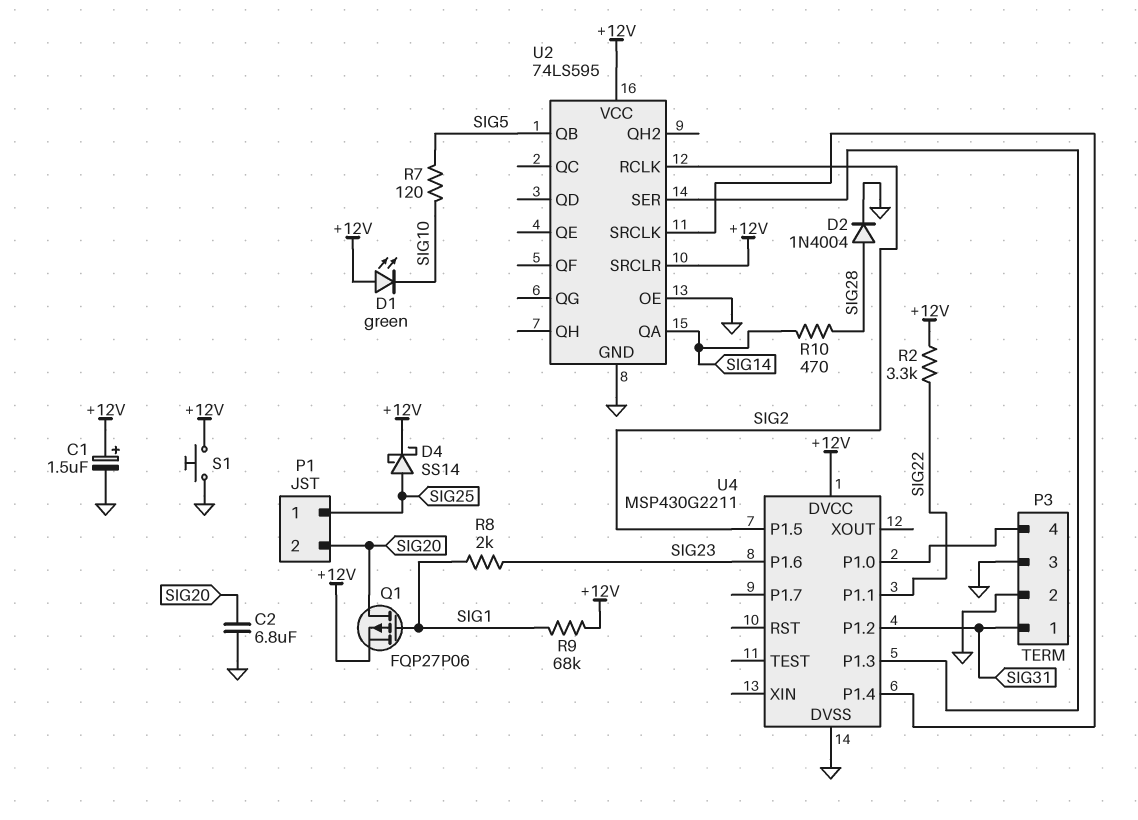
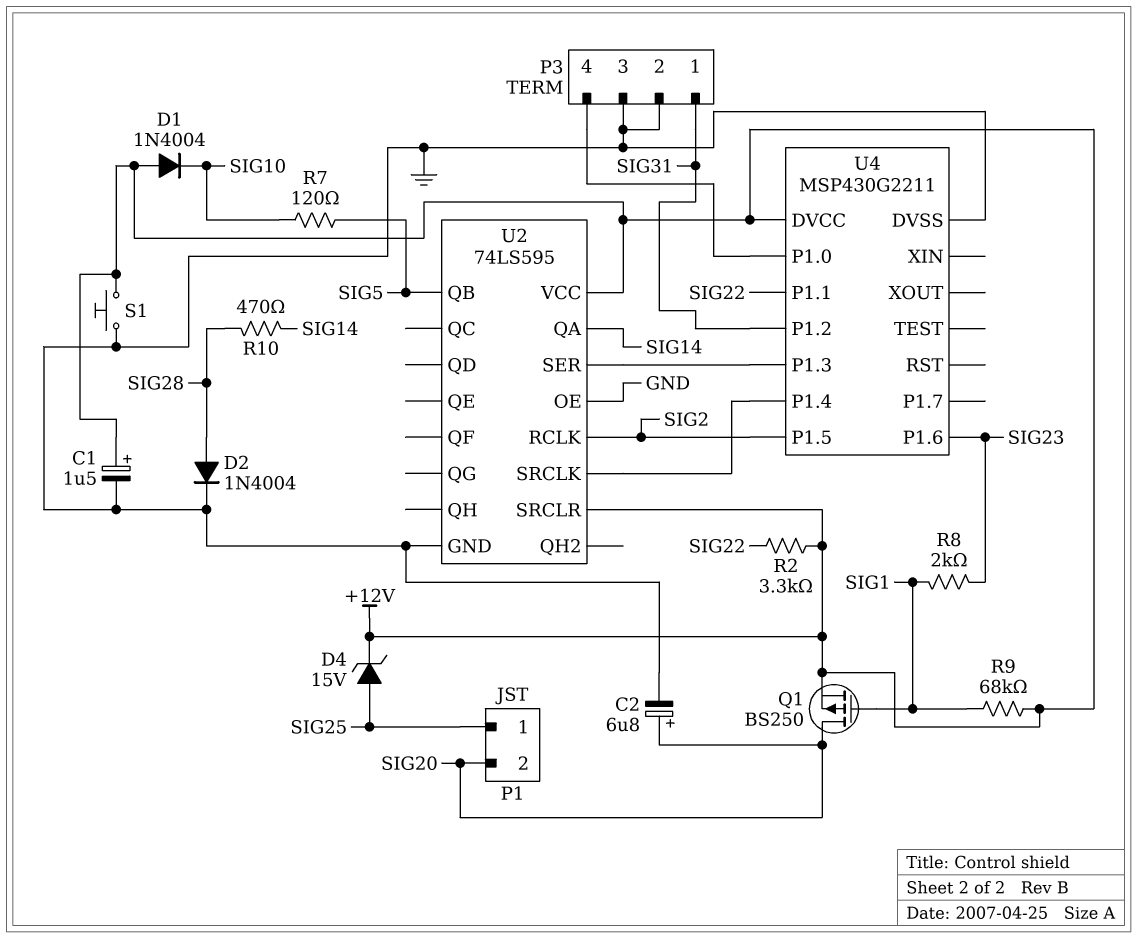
C2: 6.8uF (GND, SIG20) -> 6.8uF (plus SIG20, minus GND)
D1: LED green (A +12V, K SIG10) -> diode 1N4004 (A +12V, K SIG10)
D4: schottky SS14 (A SIG25, K +12V) -> zener 15V (A SIG25, K +12V)
Q1: PMOS FQP27P06 (G SIG1, D SIG20, S +12V) -> PMOS BS250 (G SIG1, D SIG20, S +12V)

